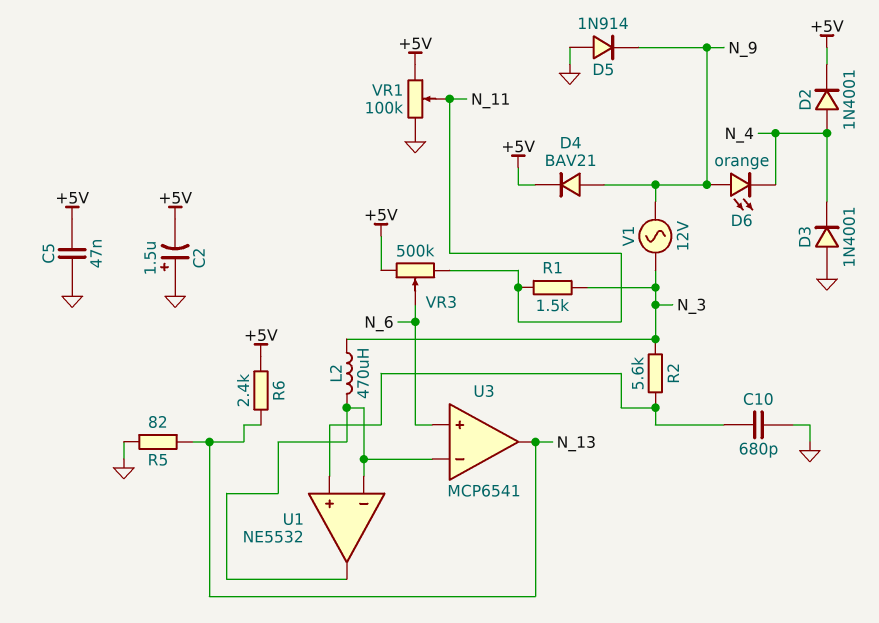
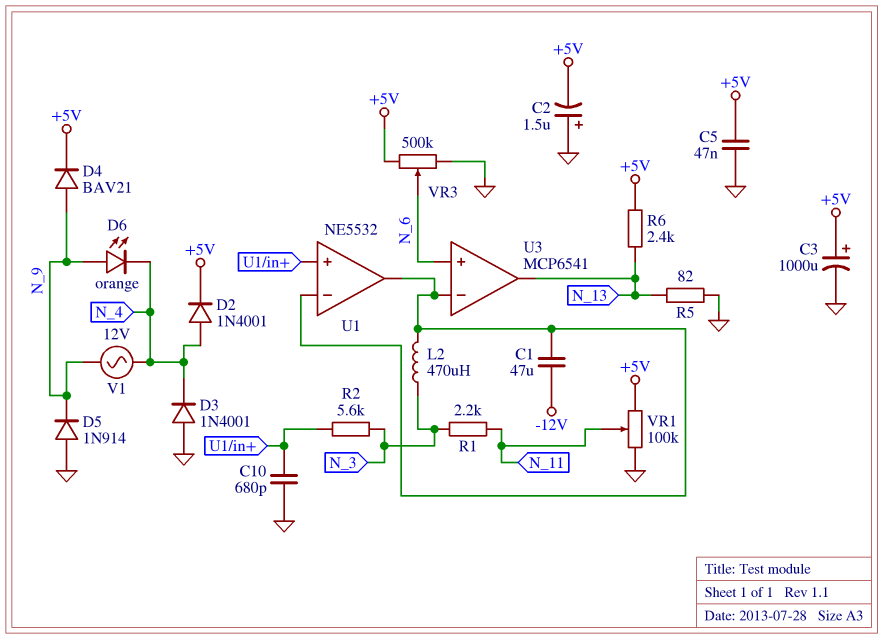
C1: none -> 47uF (-12V, U1/in-)
C3: none -> 1000uF (plus +5V, minus GND)
R1: 1.5k (N_3, N_11) -> 2.2k (N_3, N_11)
V1: AC 12V (N_3, N_9) -> AC 12V (N_4, N_9)
VR3: 500k (+5V, N_11, wiper N_6) -> 500k (+5V, GND, wiper N_6)

